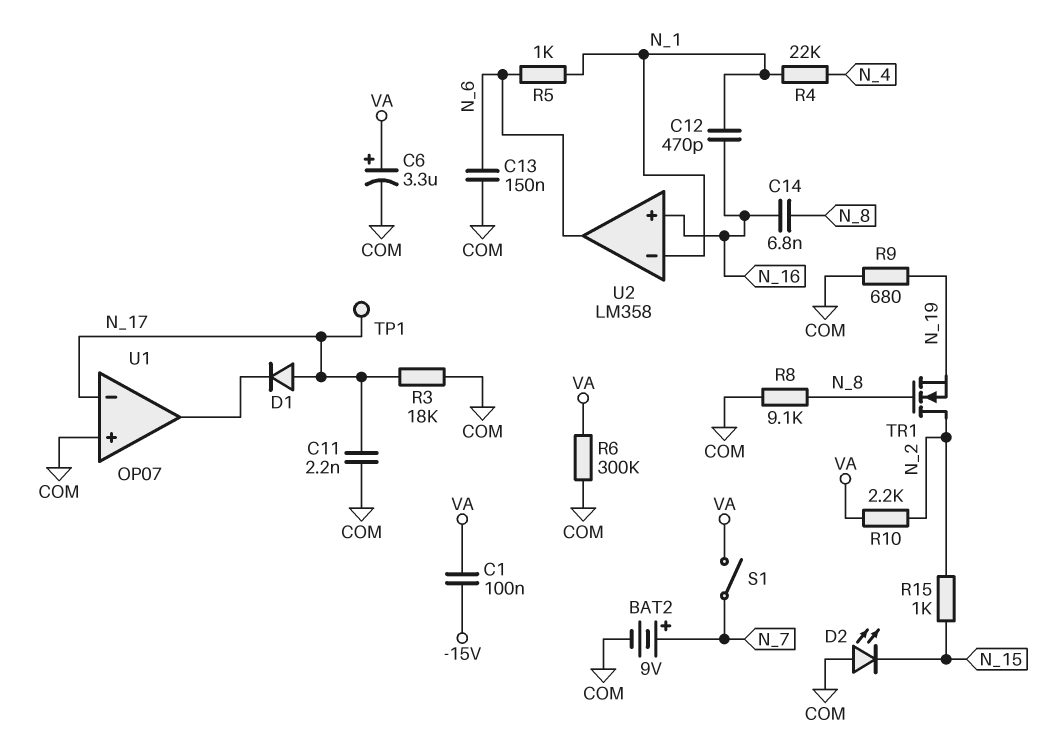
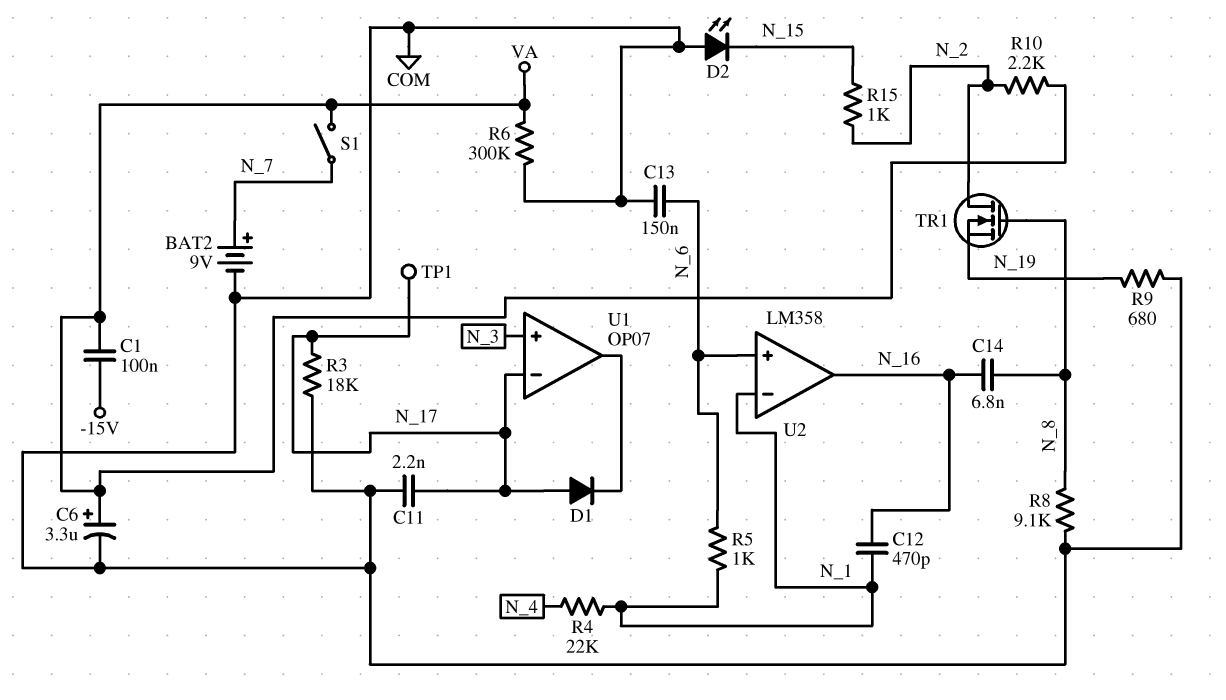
U1 pin in+: COM -> N_3
U2 pin in+: N_16 -> N_6
U2 pin out: N_6 -> N_16

